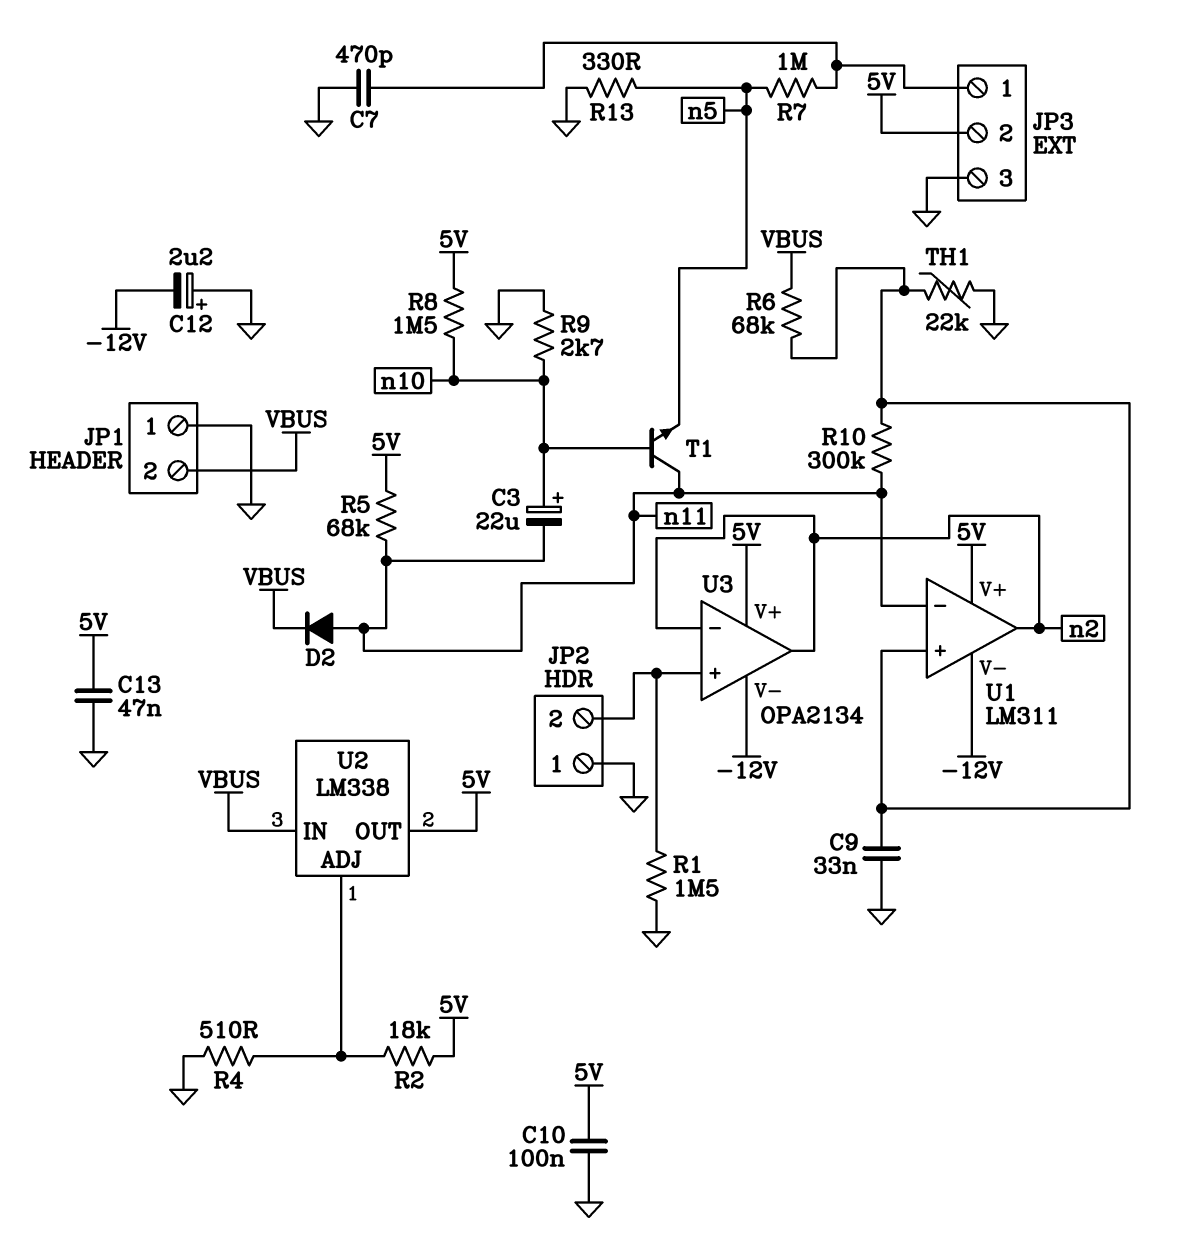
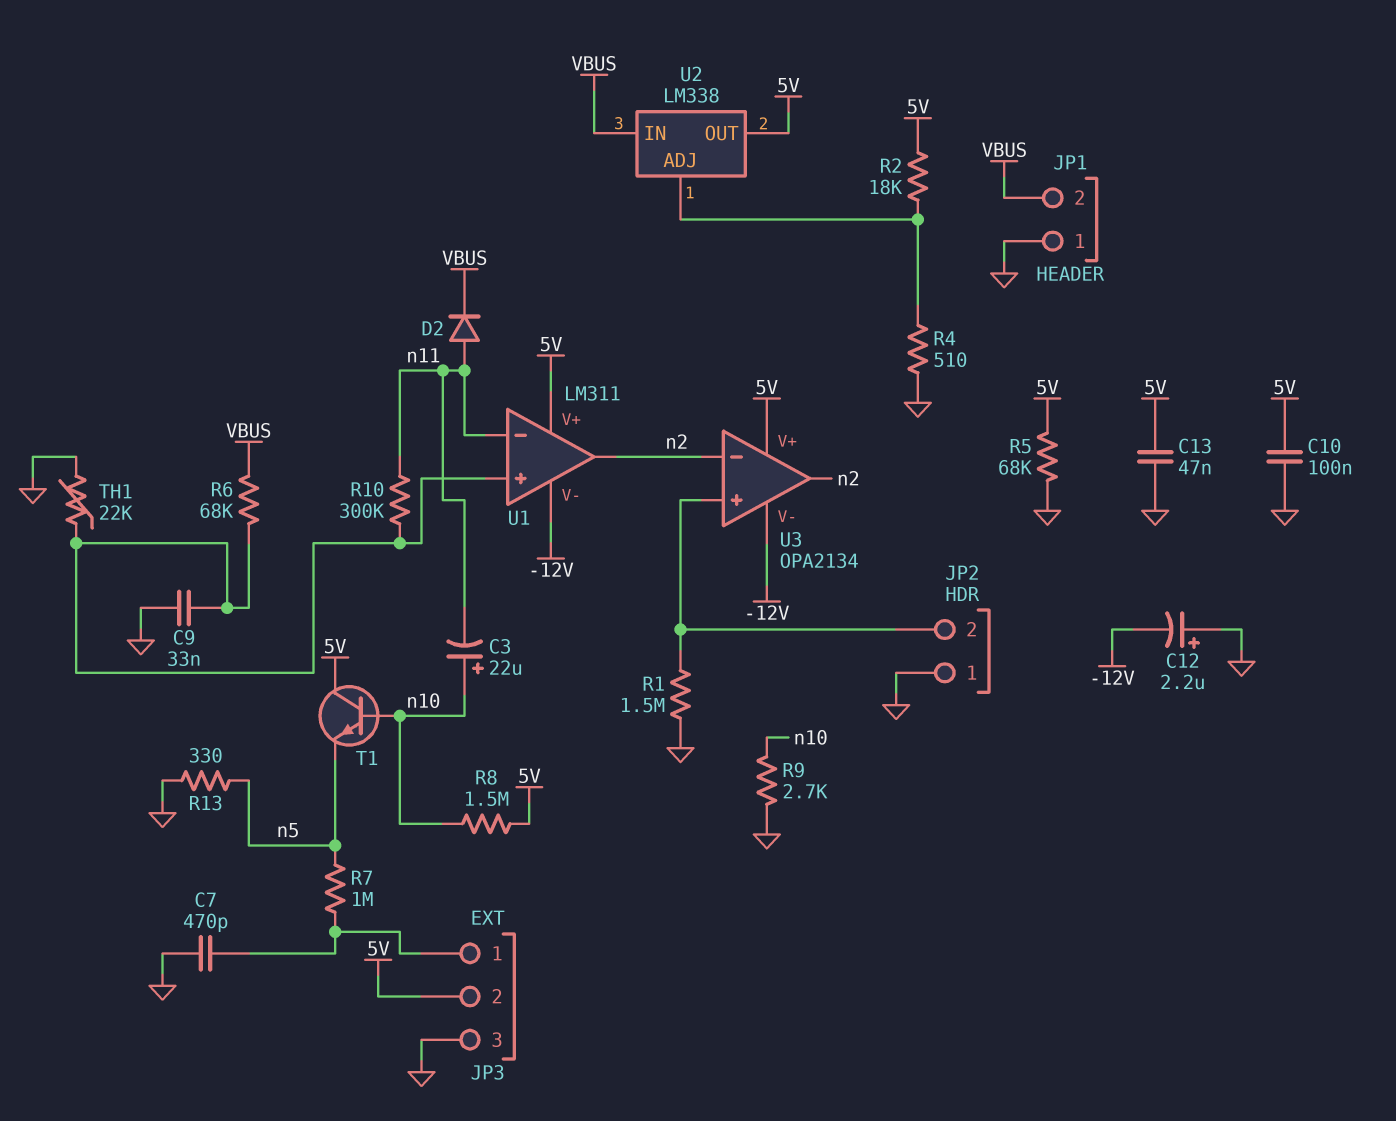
R5: 68k (5V, n11) -> 68k (5V, GND)
T1: NPN (B n10, C n11, E n5) -> NPN (B n10, C 5V, E n5)

